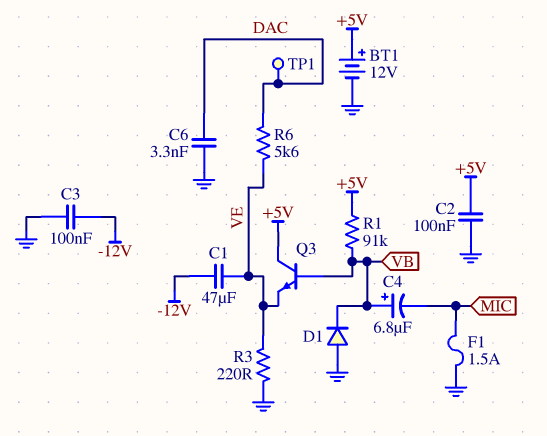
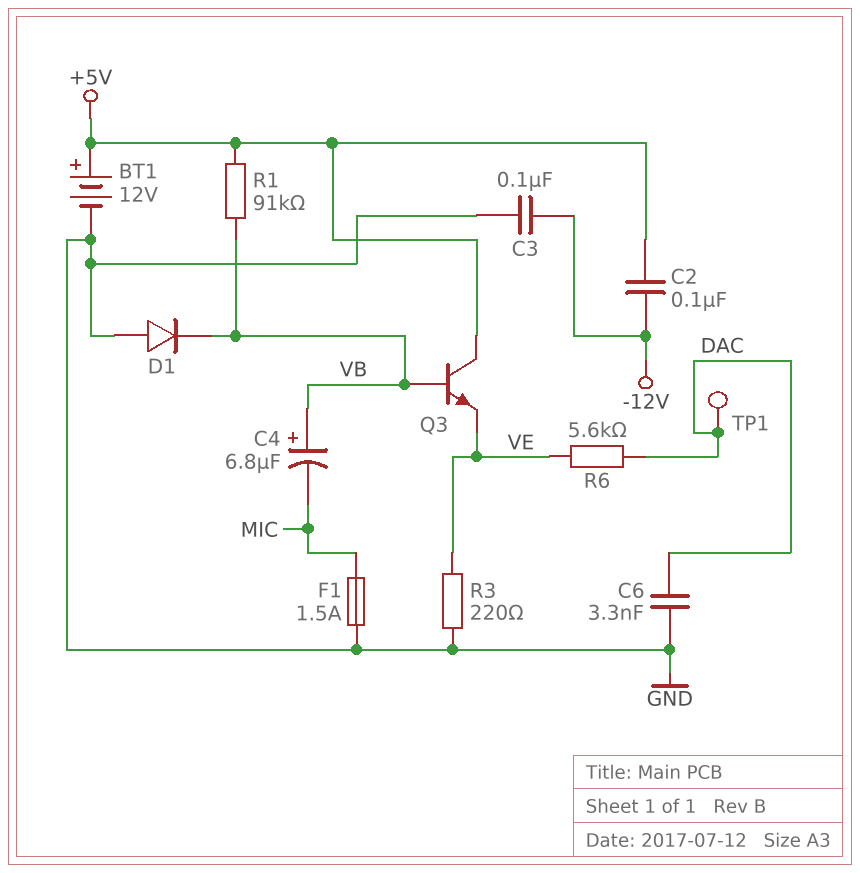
C1: 47uF (-12V, VE) -> none
C2: 100nF (+5V, GND) -> 100nF (+5V, -12V)

